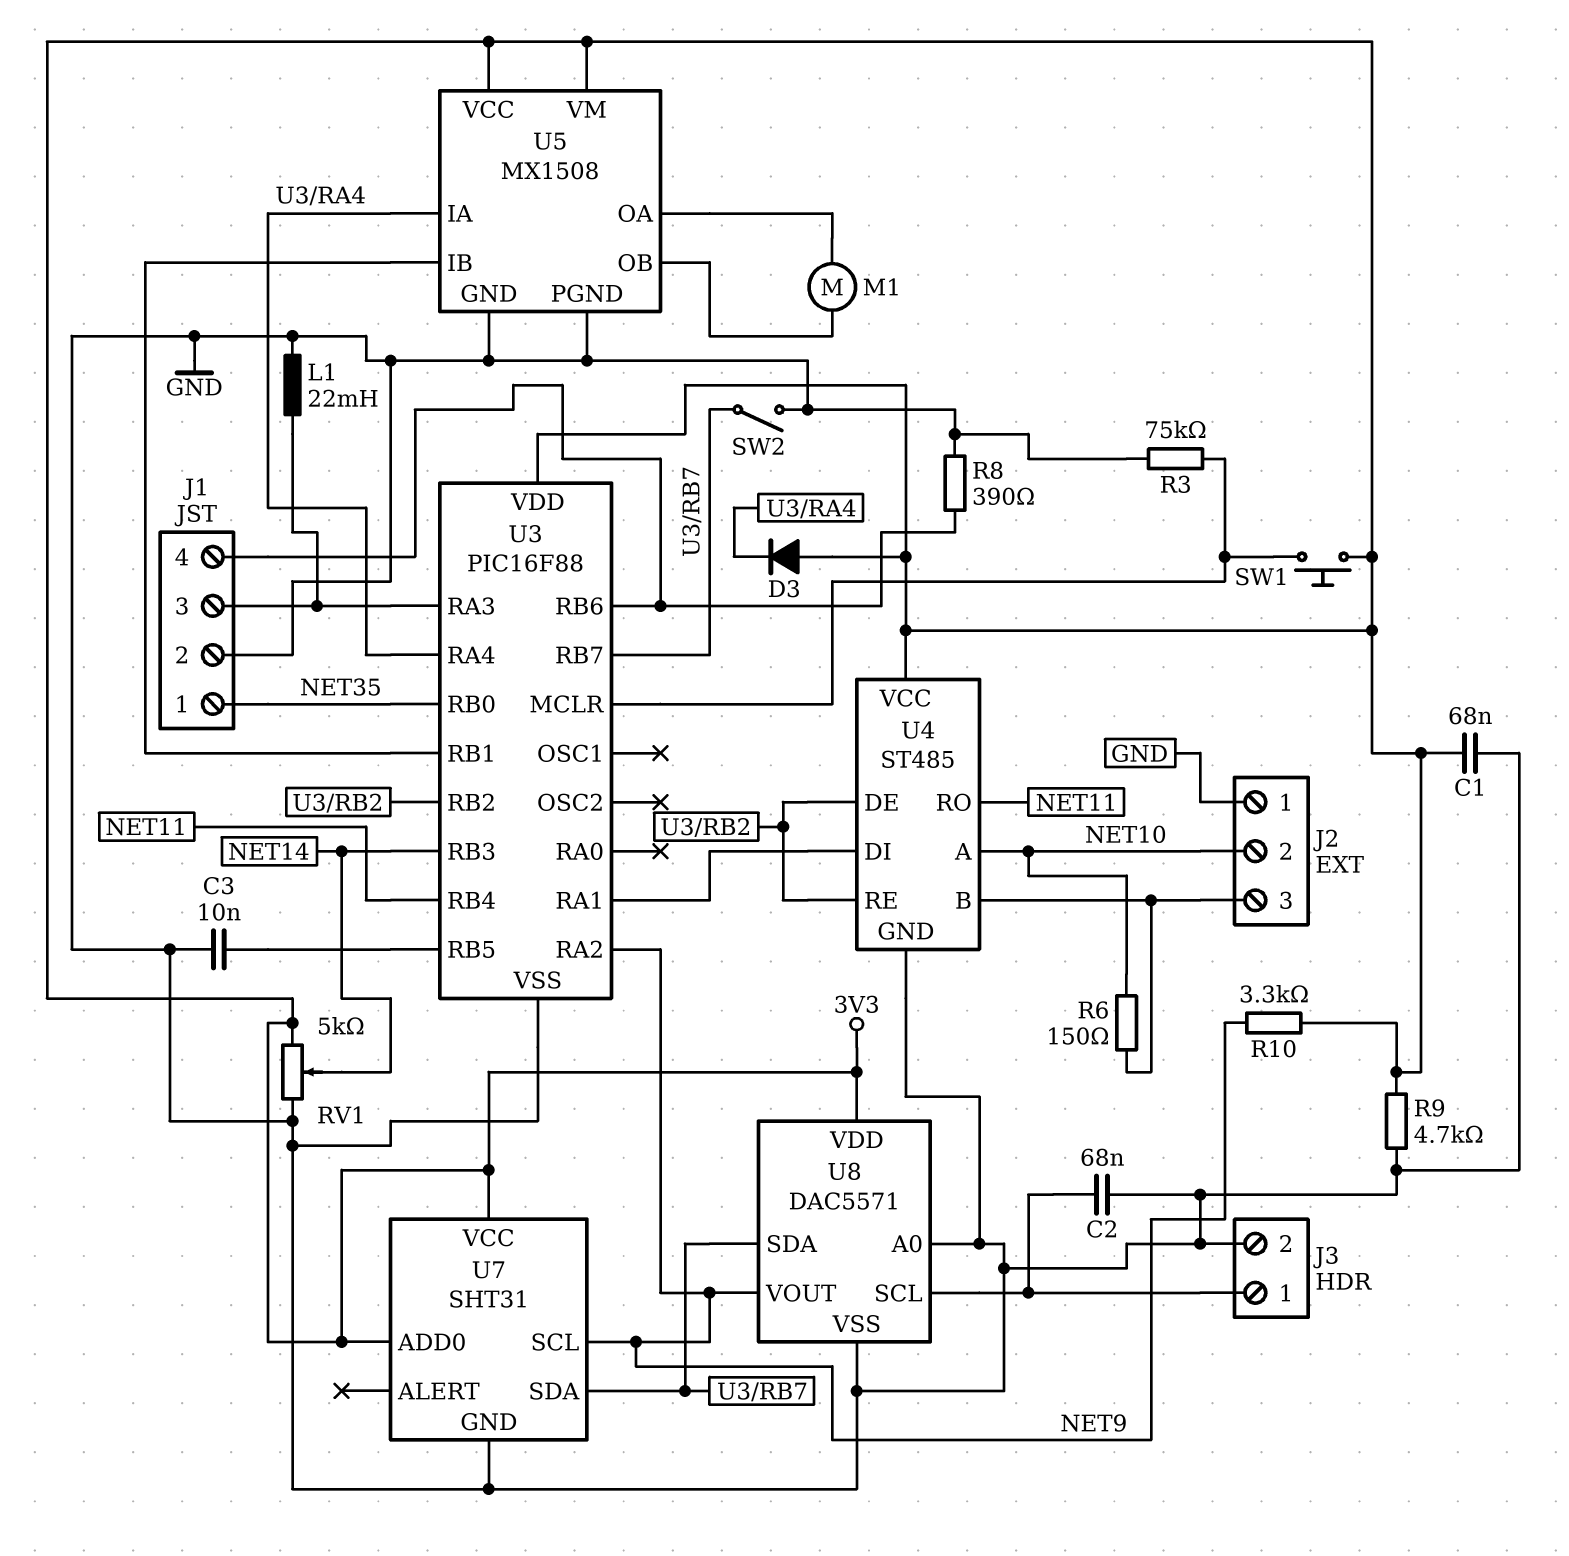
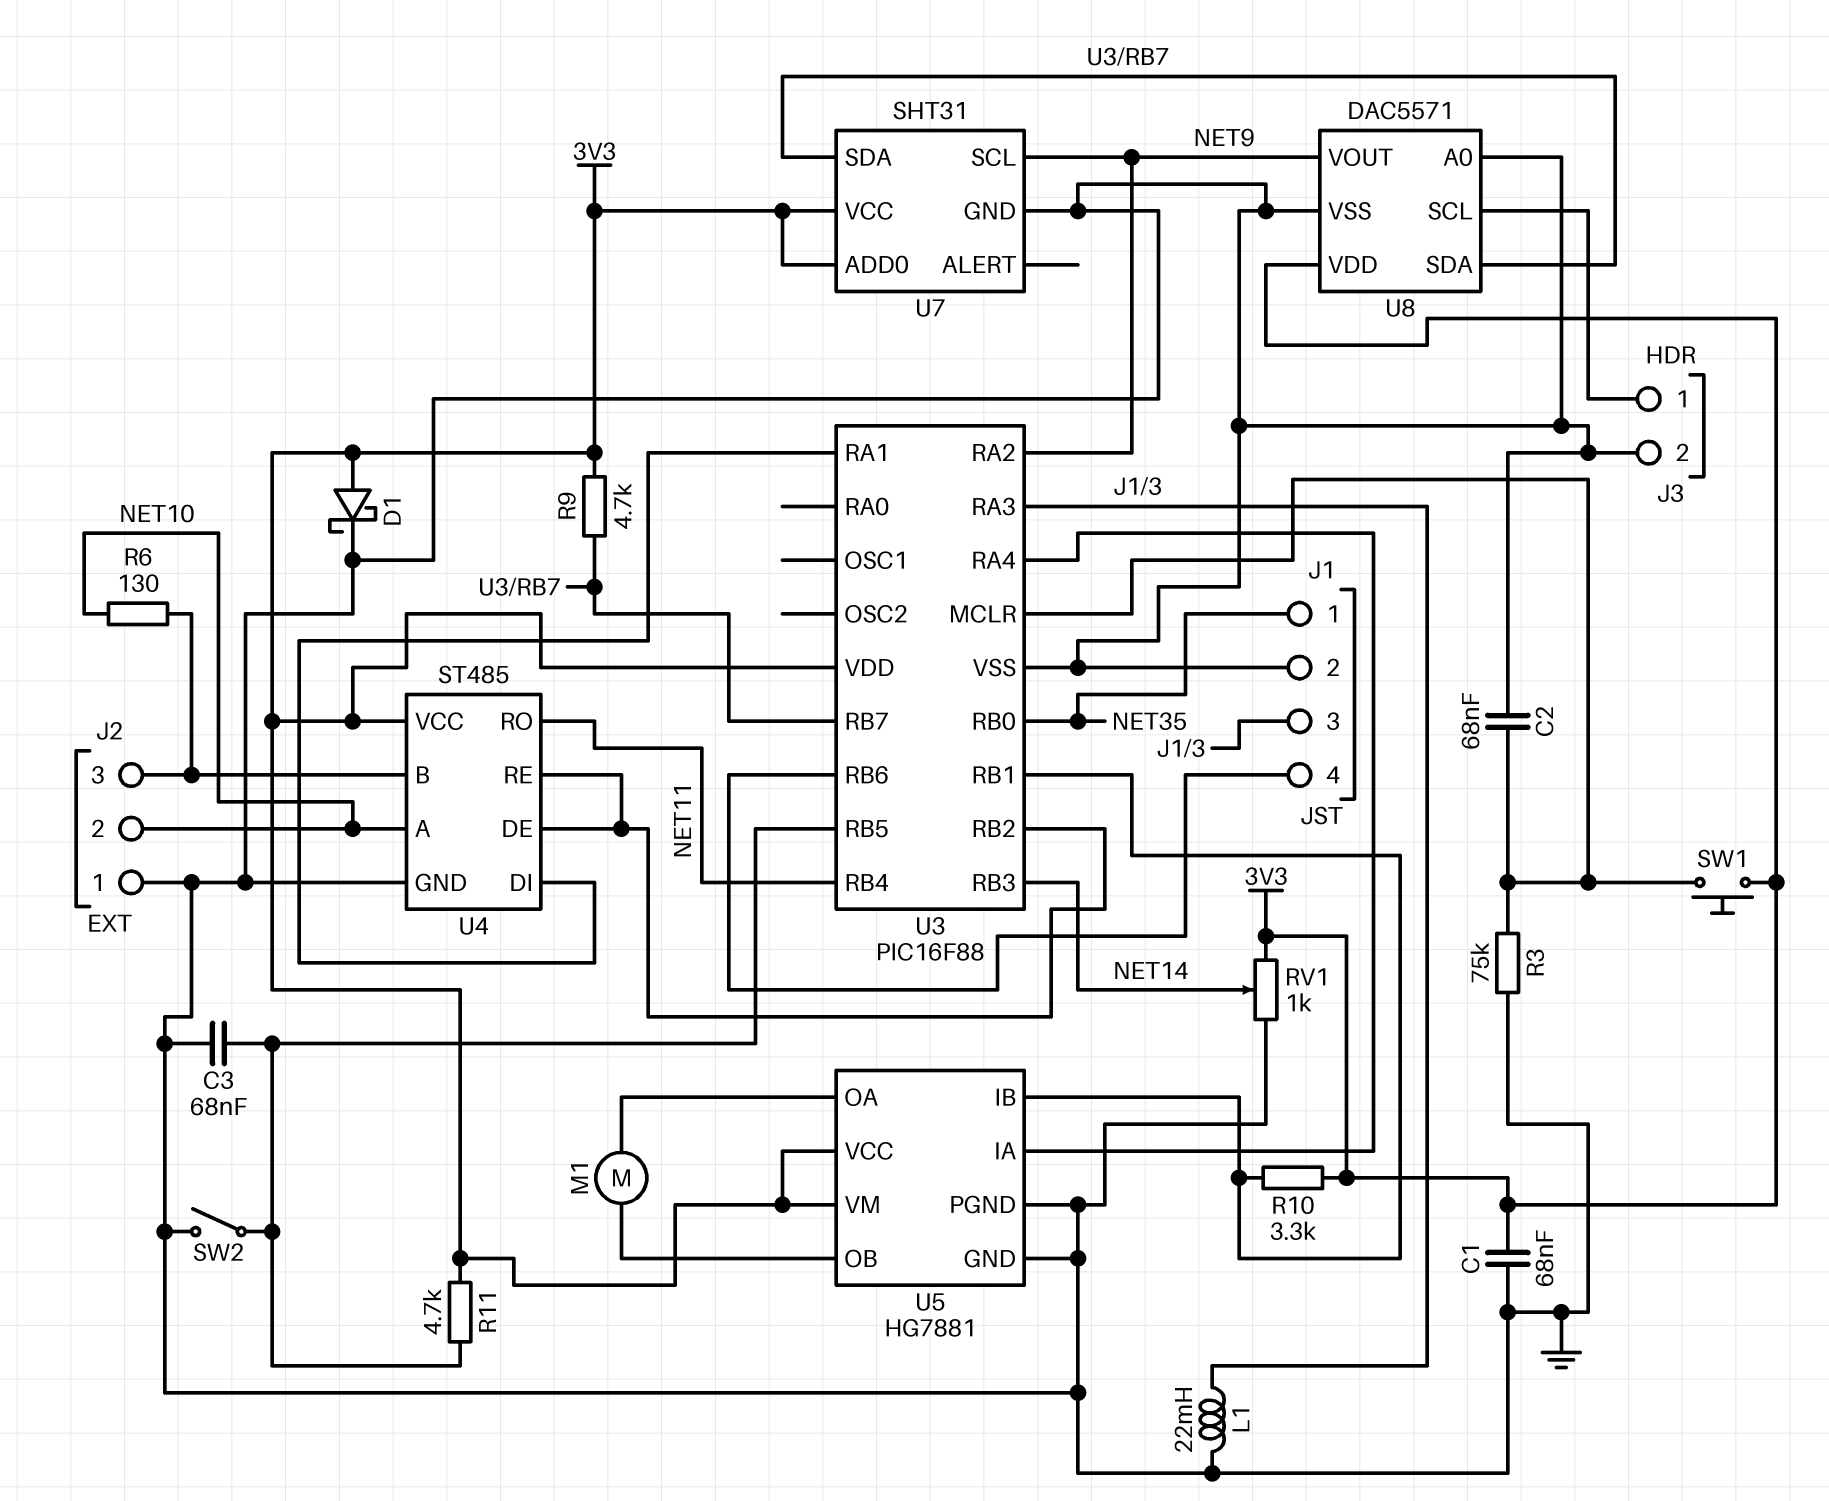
C2: 68nF (GND, J3/1) -> 68nF (GND, U3/MCLR)
C3: 10nF (GND, U3/RB5) -> 68nF (GND, U3/RB5)
D1: none -> schottky (A 3V3, K GND)
D3: diode (A 3V3, K U3/RA4) -> none
R6: 150 (J2/3, NET10) -> 130 (J2/3, NET10)
R8: 390 (GND, J1/4) -> none
R9: 4.7k (3V3, GND) -> 4.7k (3V3, U3/RB7)
R10: 3.3k (3V3, NET9) -> 3.3k (3V3, U3/RB1)
R11: none -> 4.7k (3V3, U3/RB5)
RV1: 5k (3V3, GND, wiper NET14) -> 1k (3V3, GND, wiper NET14)
SW2: switch (GND, U3/RB7) -> switch (GND, U3/RB5)
U5: MX1508 -> HG7881

